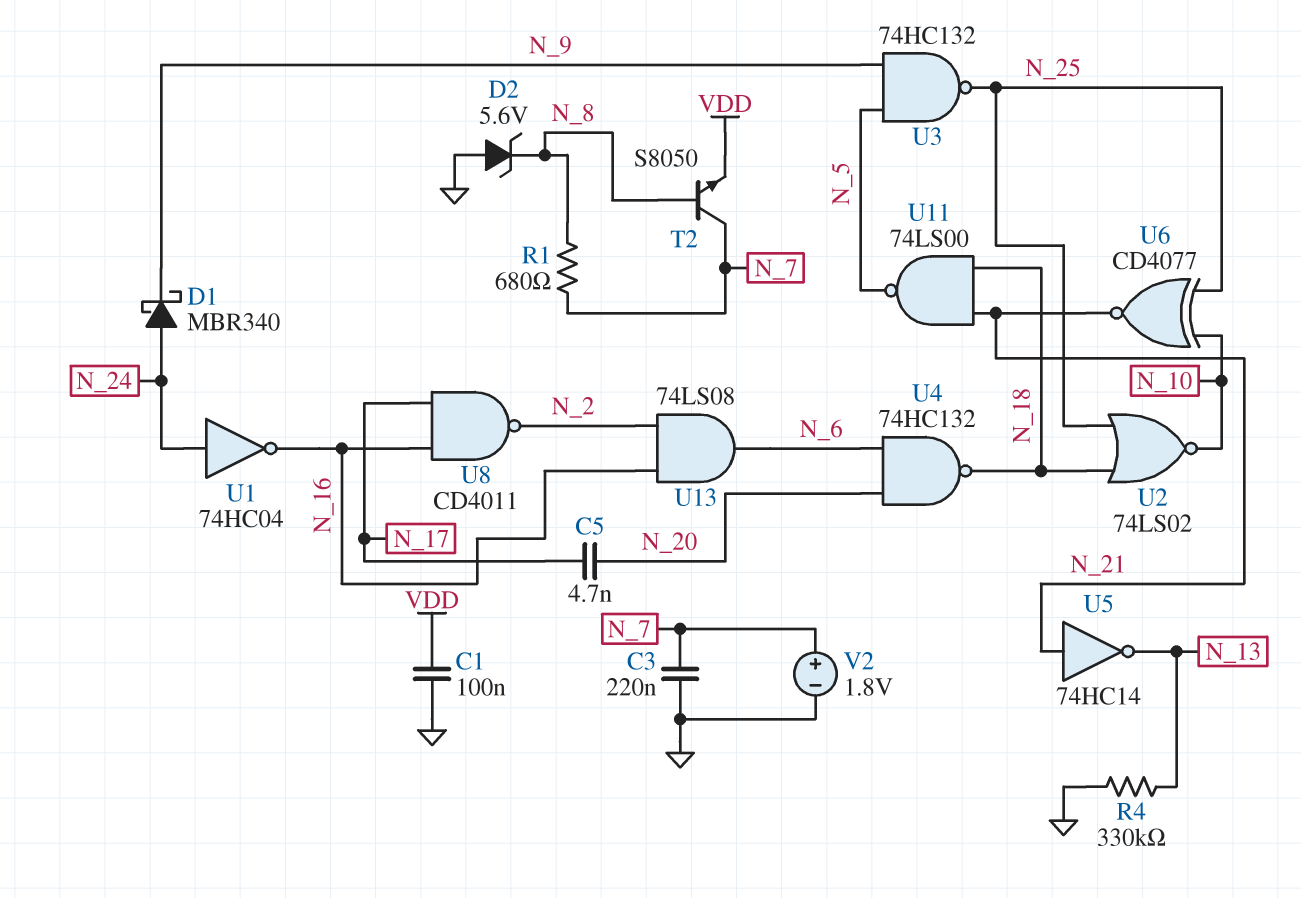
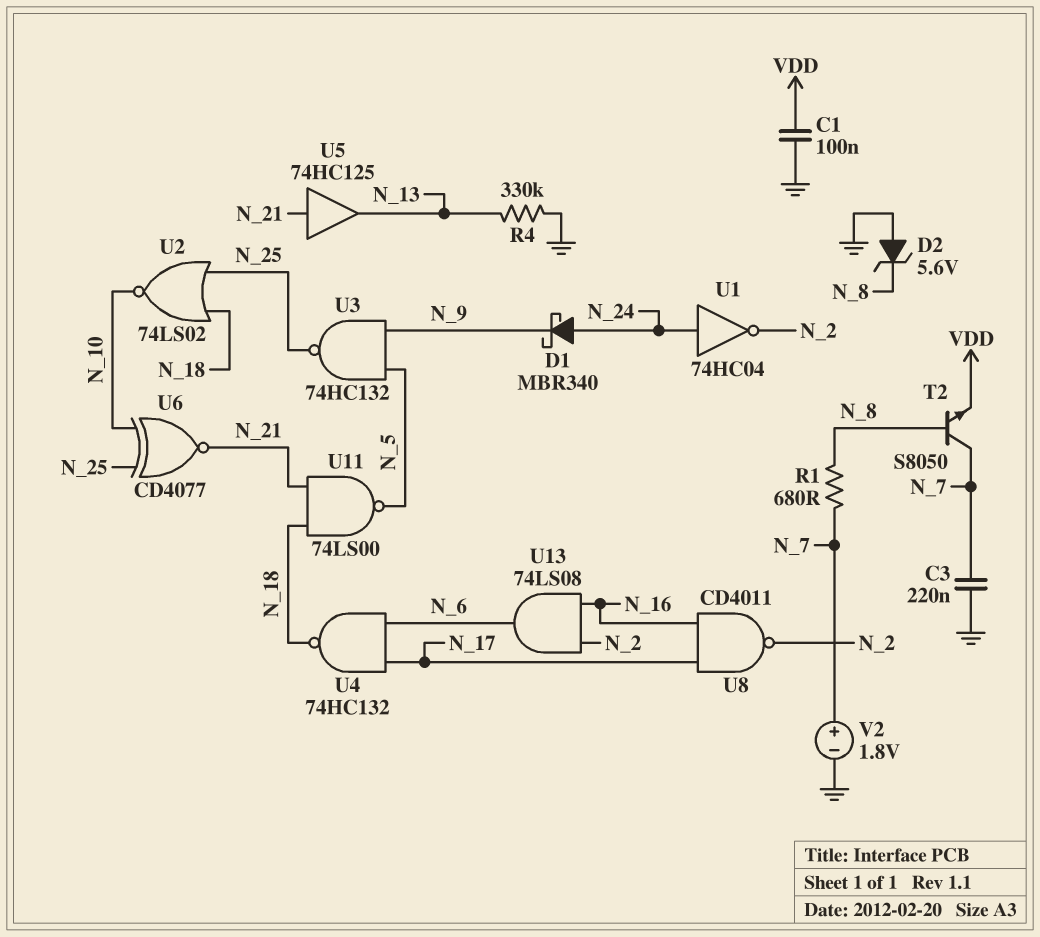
C5: 4.7nF (N_17, N_20) -> none
U1: NOT 74HC04 (in N_24, out N_16) -> NOT 74HC04 (in N_24, out N_2)
U4: NAND 74HC132 (in N_6, in N_20, out N_18) -> NAND 74HC132 (in N_6, in N_17, out N_18)
U5: NOT 74HC14 (in N_21, out N_13) -> buffer 74HC125 (in N_21, out N_13)

